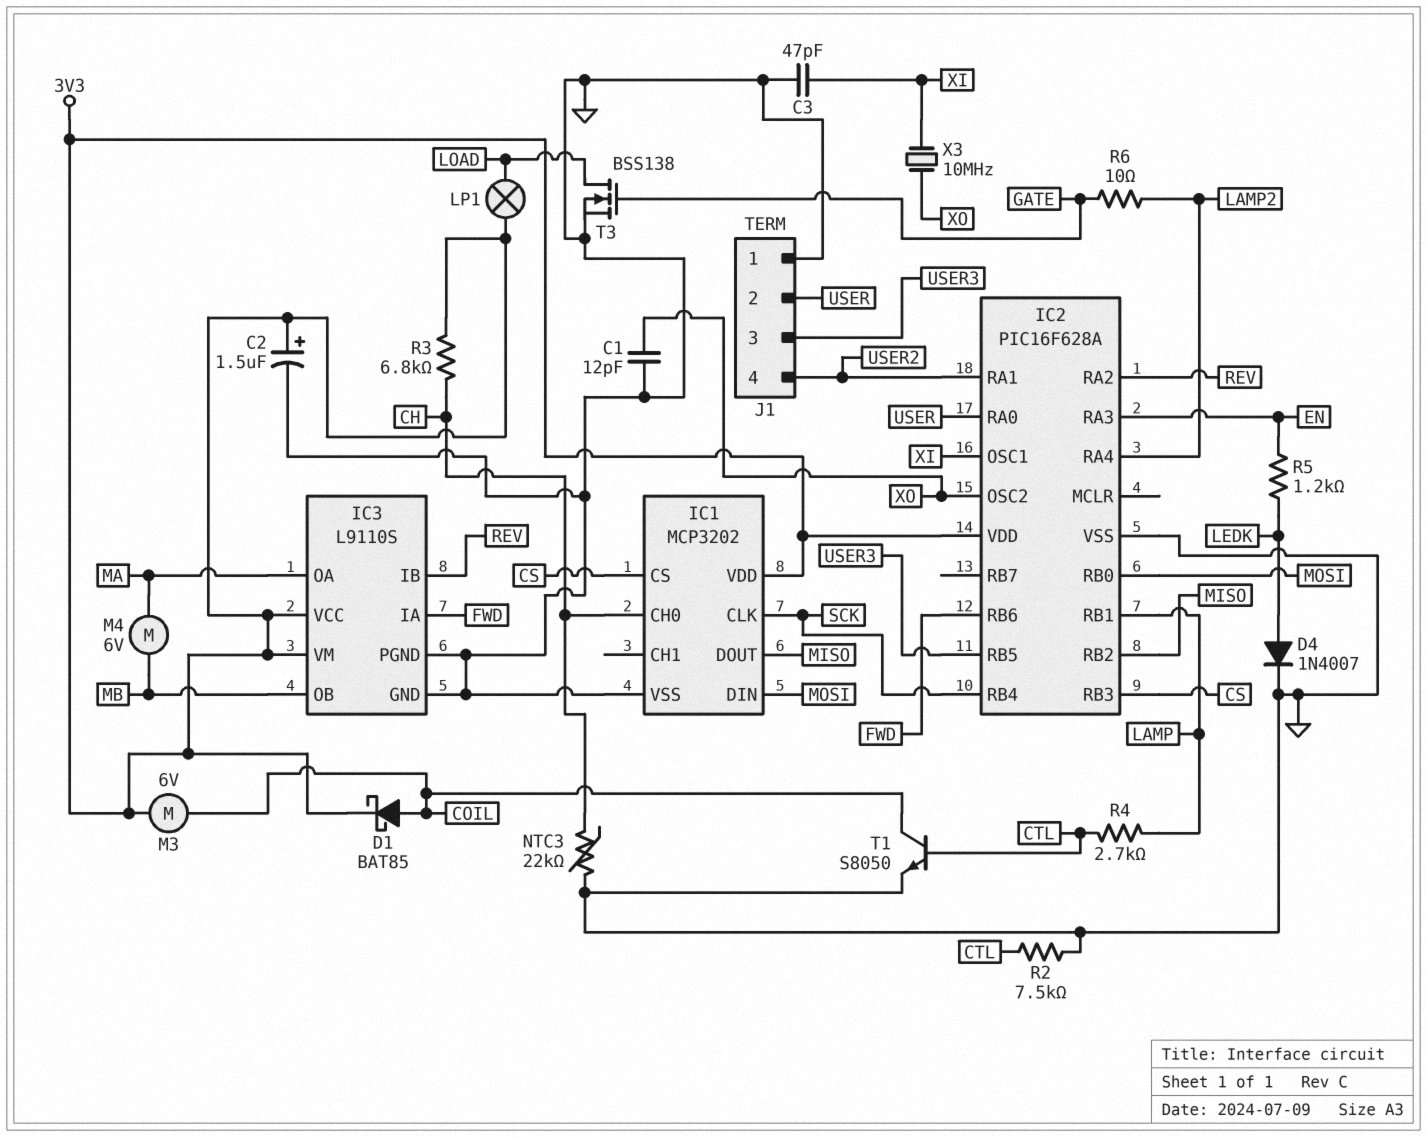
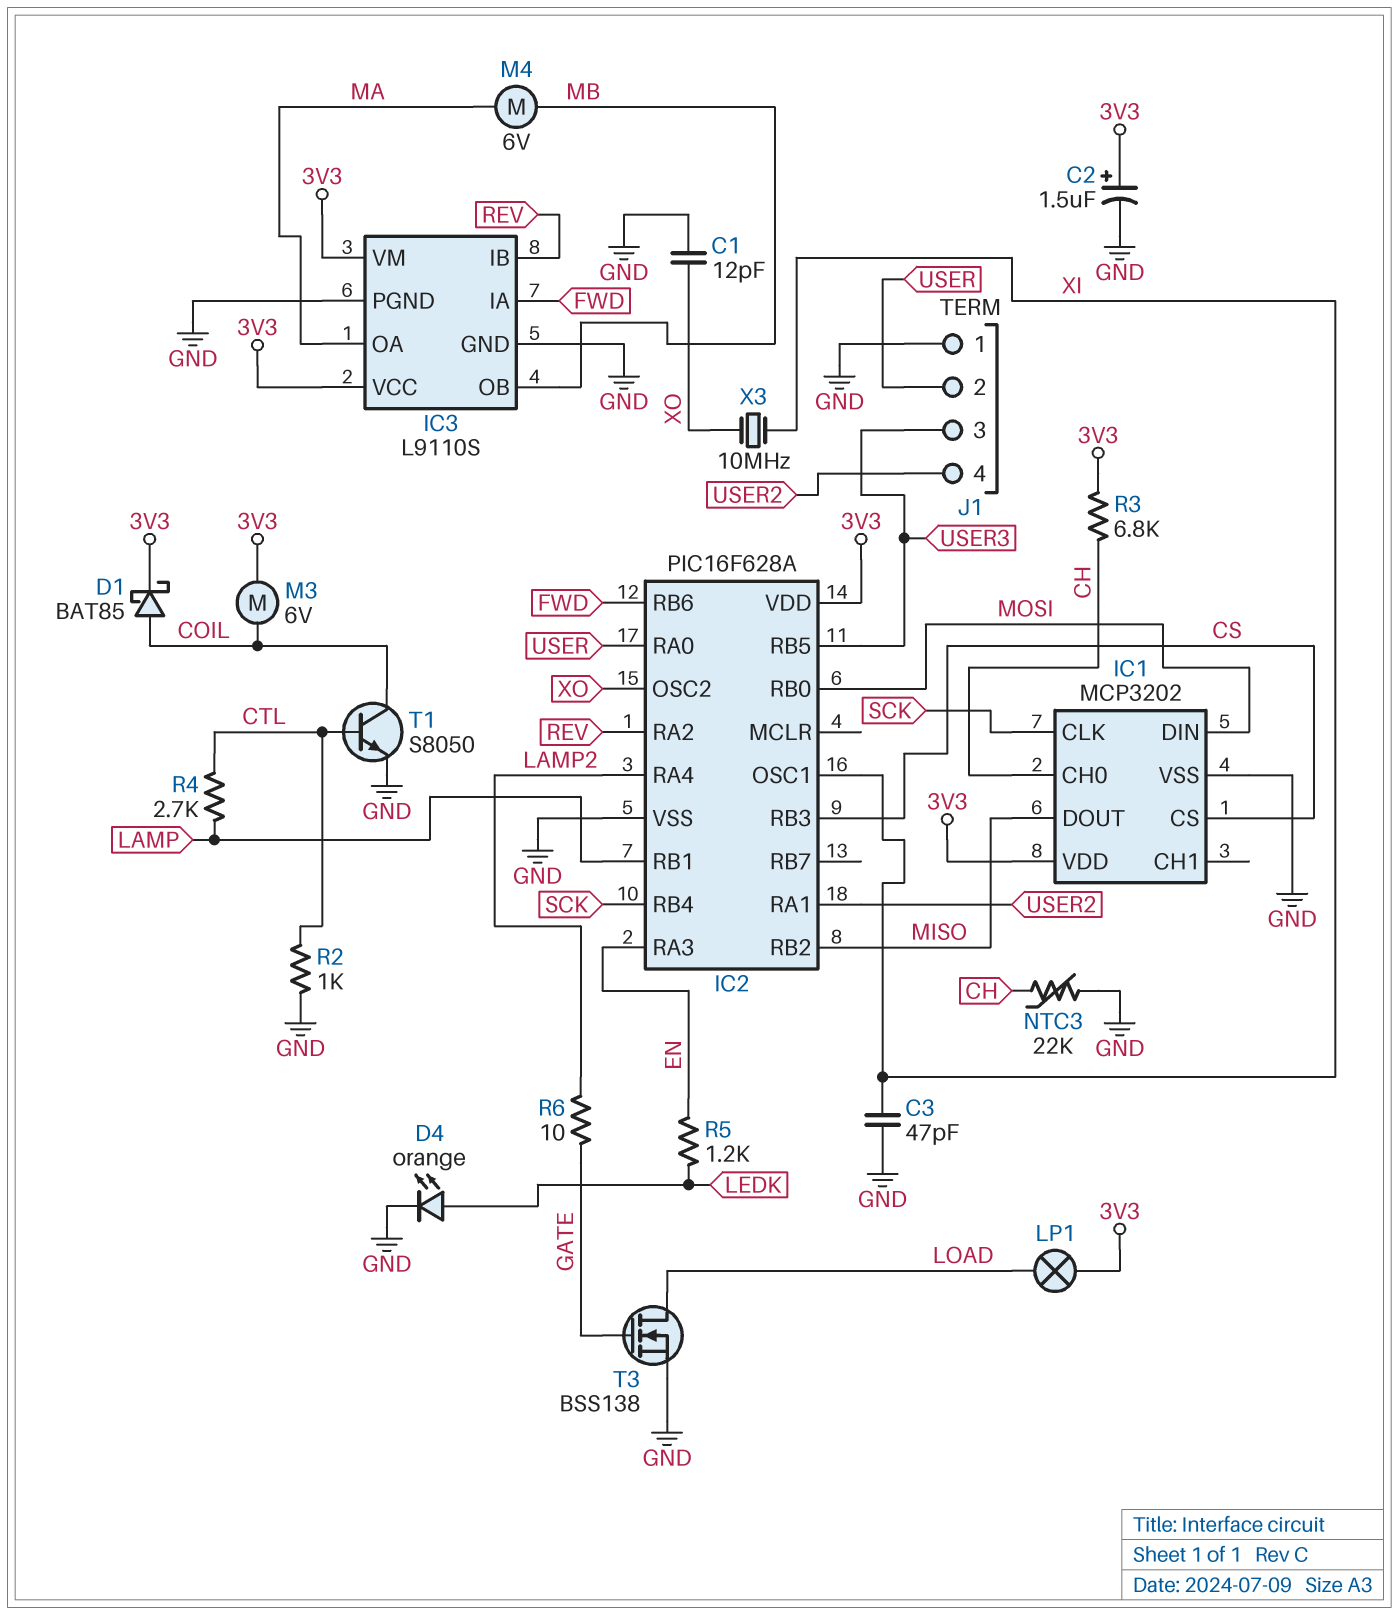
D4: diode 1N4007 (A LEDK, K GND) -> LED orange (A LEDK, K GND)
R2: 7.5k (CTL, GND) -> 1k (CTL, GND)

